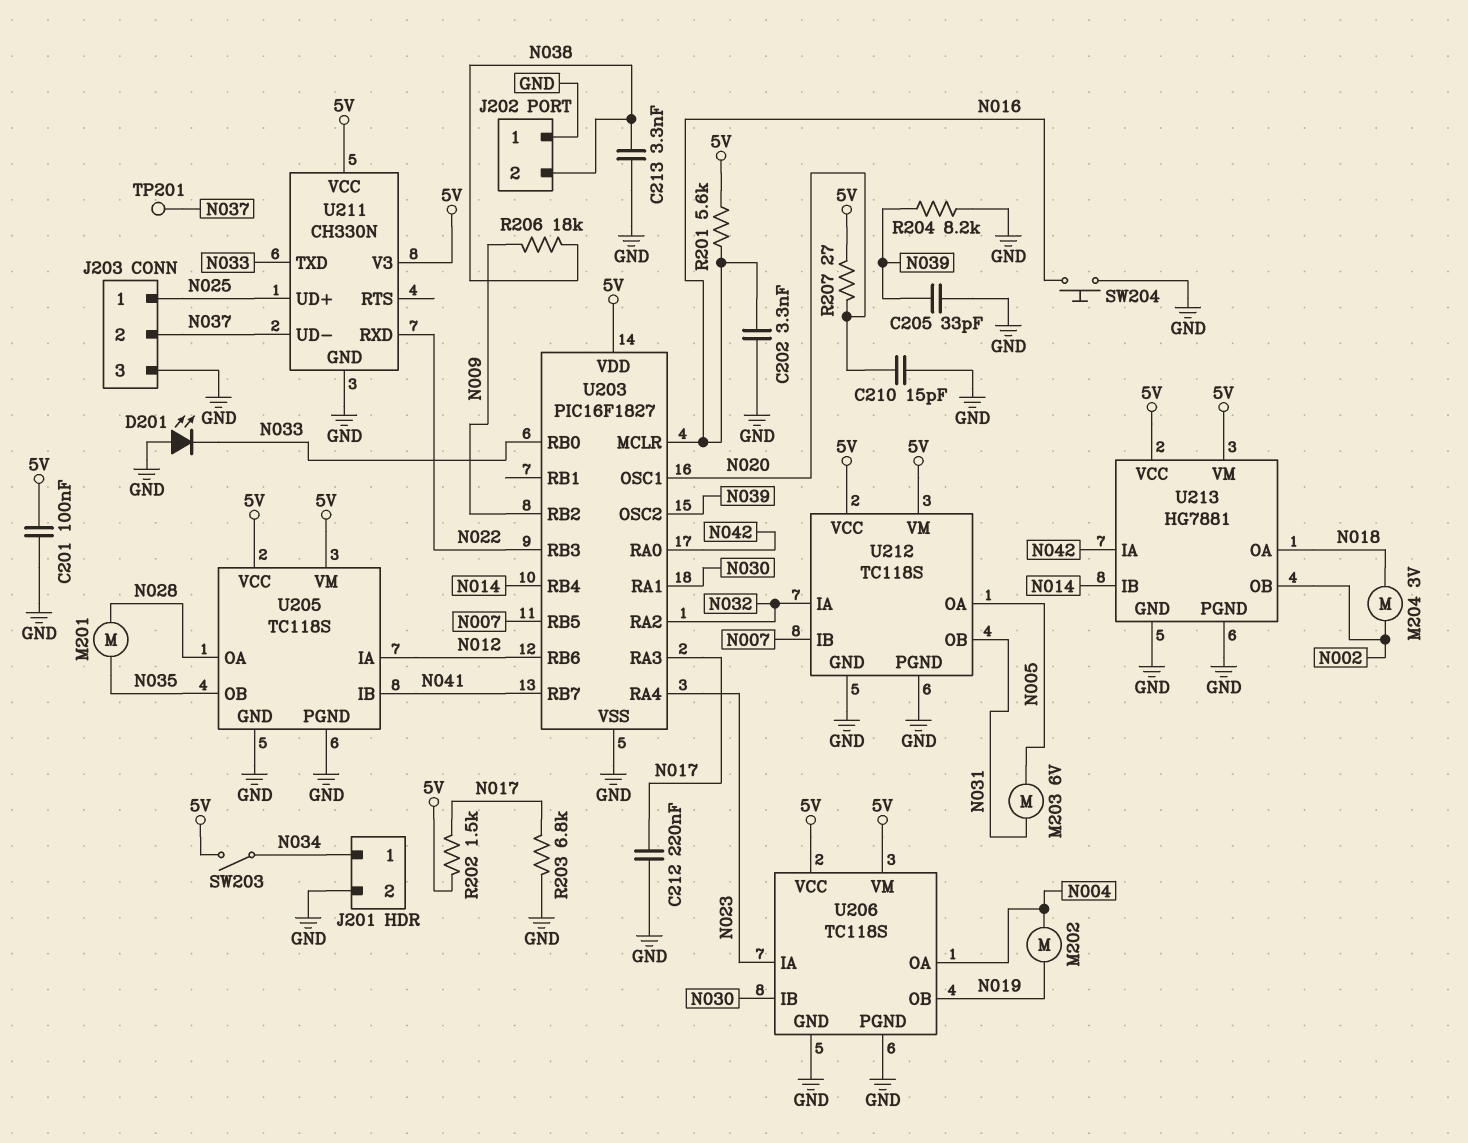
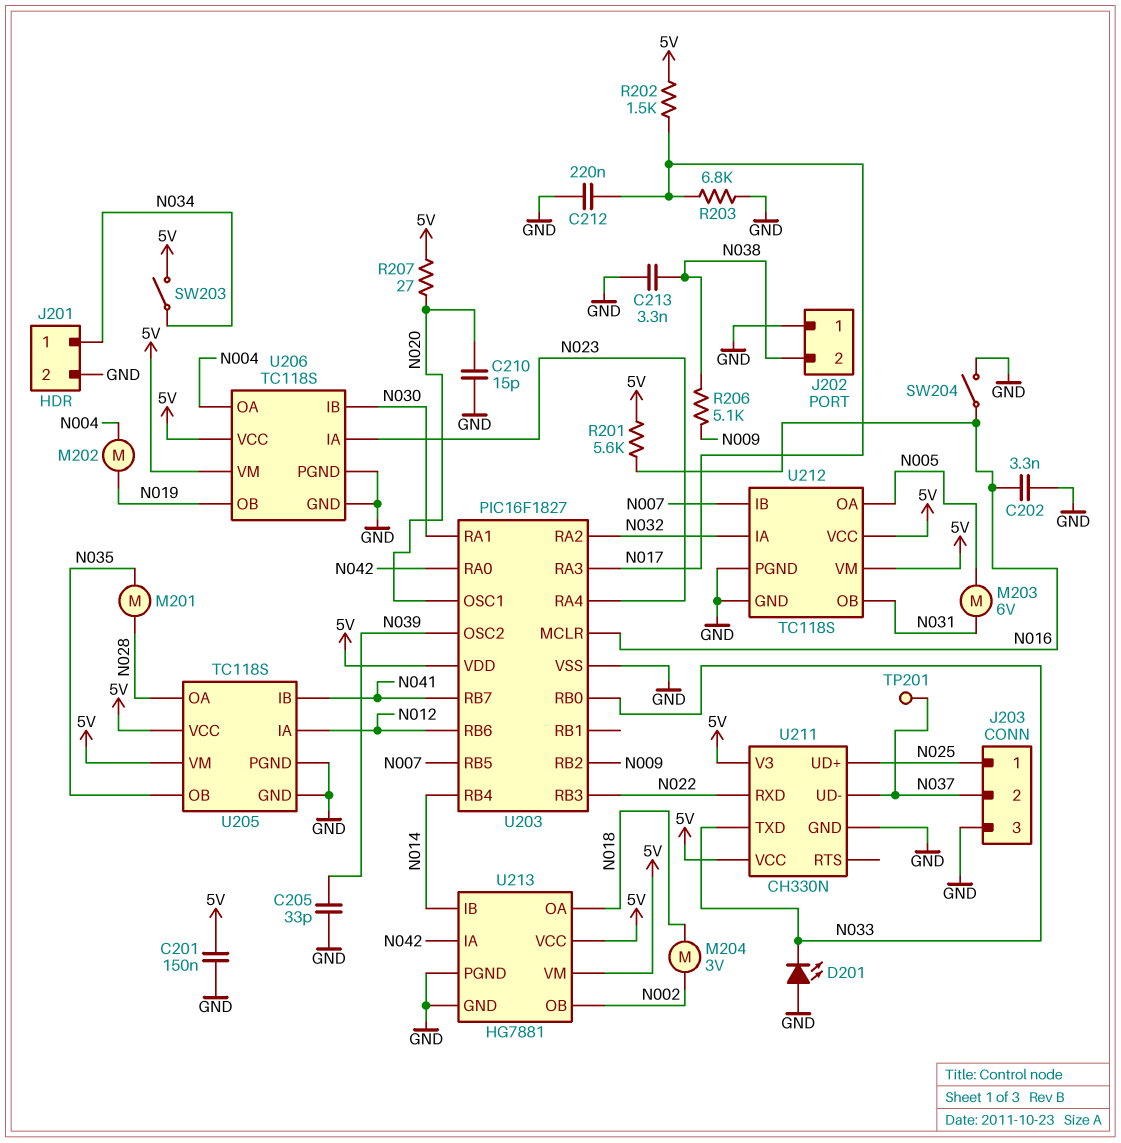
C201: 100nF (5V, GND) -> 150nF (5V, GND)
R204: 8.2k (GND, N039) -> none
R206: 18k (N009, N038) -> 5.1k (N009, N038)
SW204: button (GND, N016) -> switch (GND, N016)

